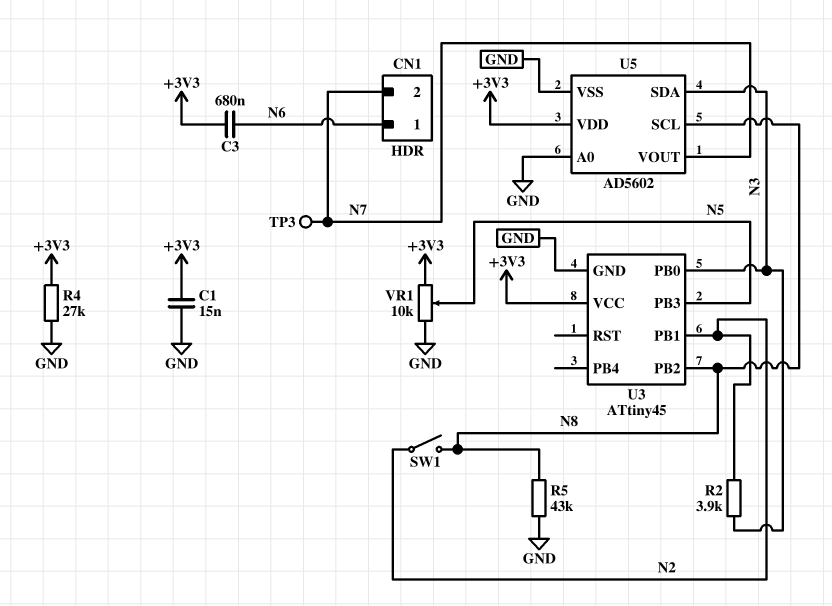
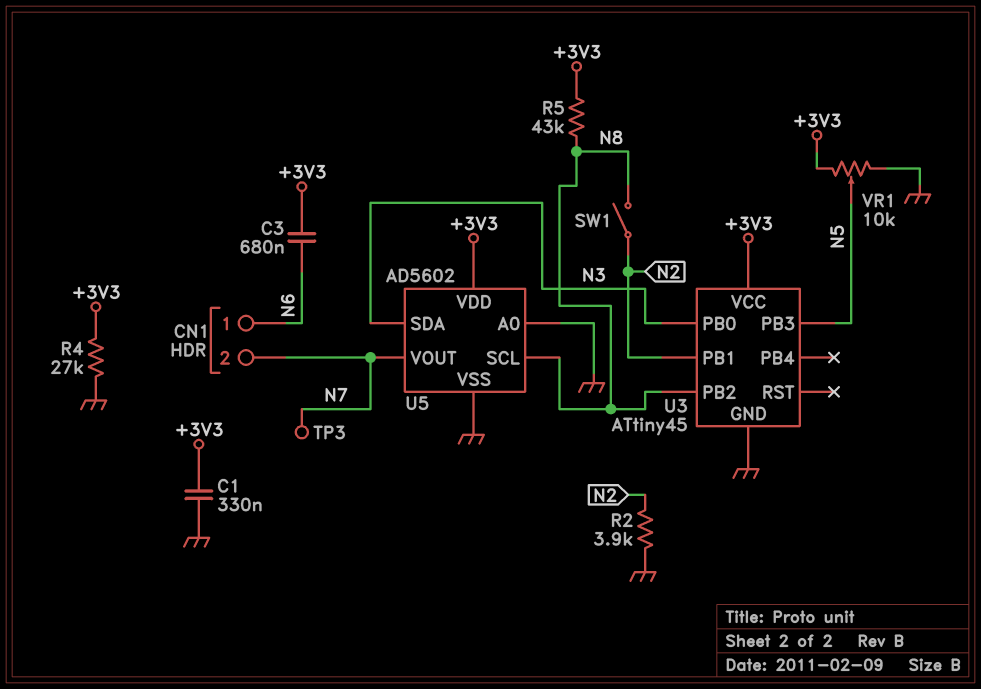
C1: 15nF (+3V3, GND) -> 330nF (+3V3, GND)
R2: 3.9k (N2, N3) -> 3.9k (GND, N2)
R5: 43k (GND, N8) -> 43k (+3V3, N8)

